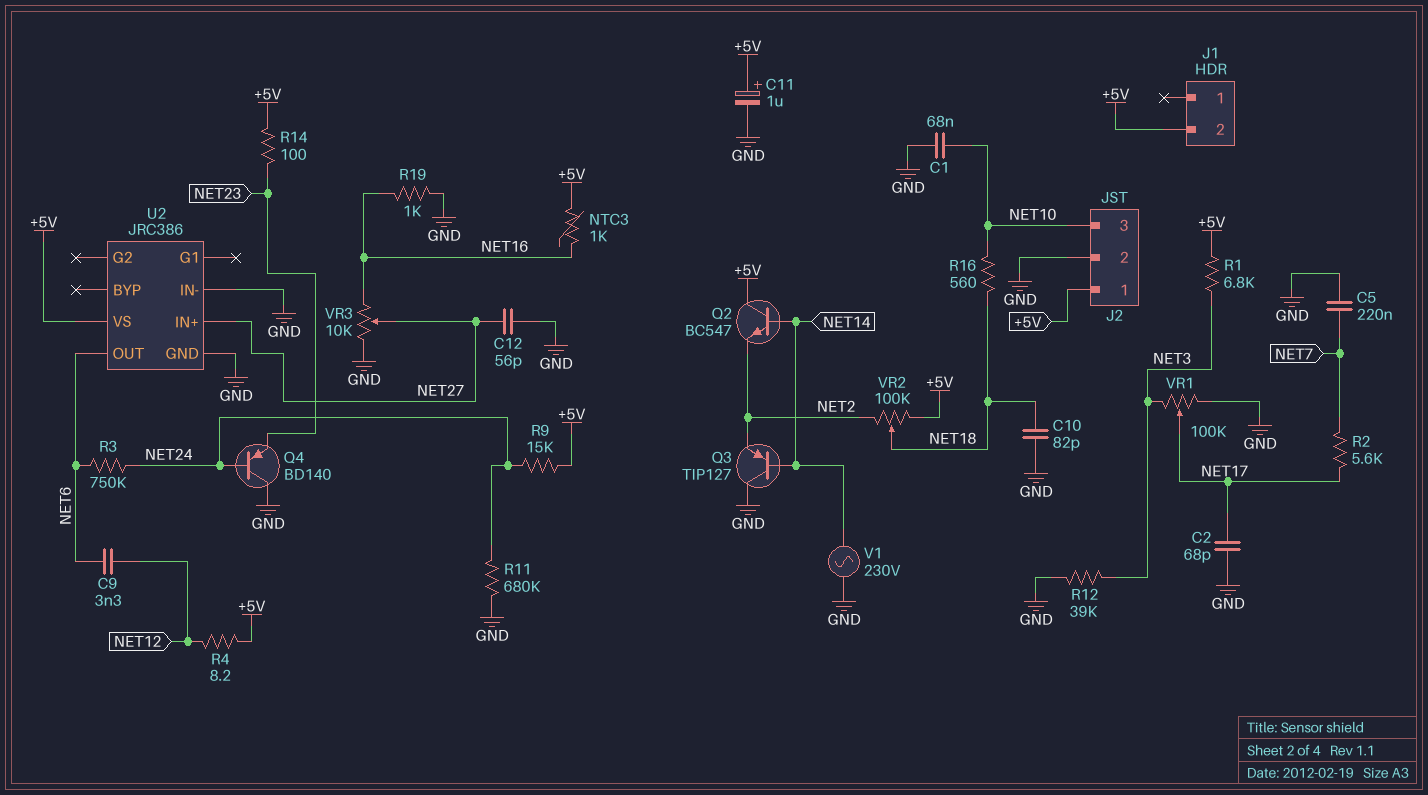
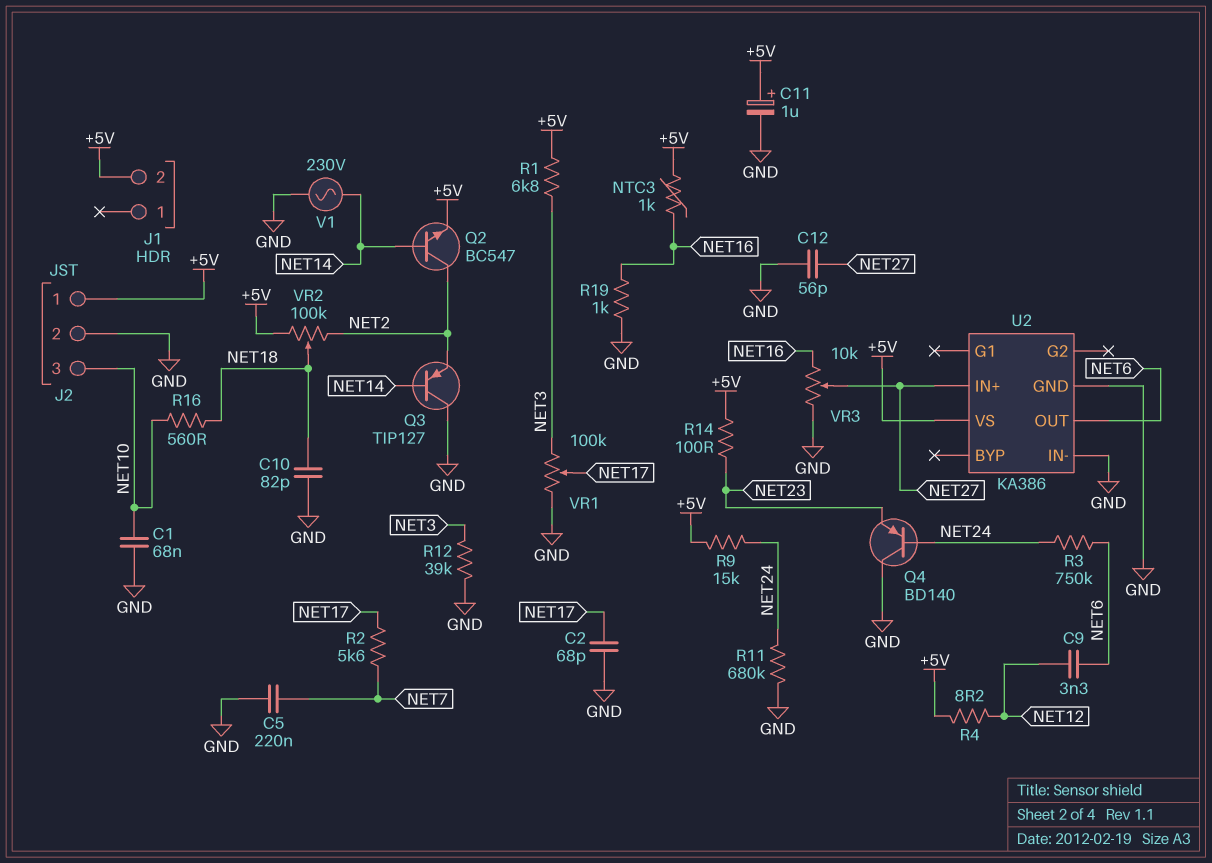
Q2: NPN BC547 (B NET14, C +5V, E NET2) -> NPN BC547 (B NET14, C NET2, E +5V)
U2: JRC386 -> KA386

